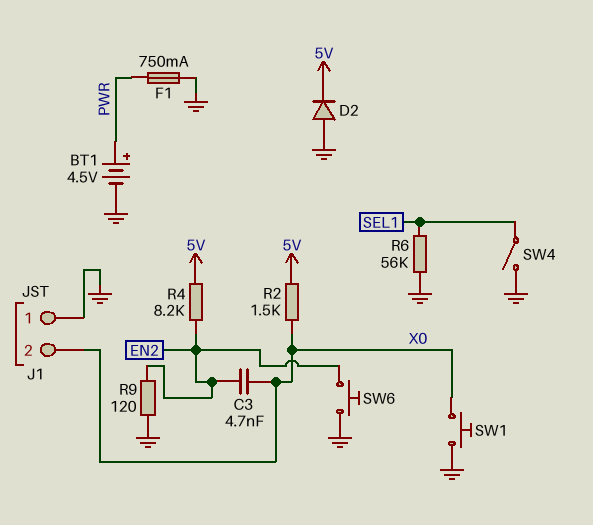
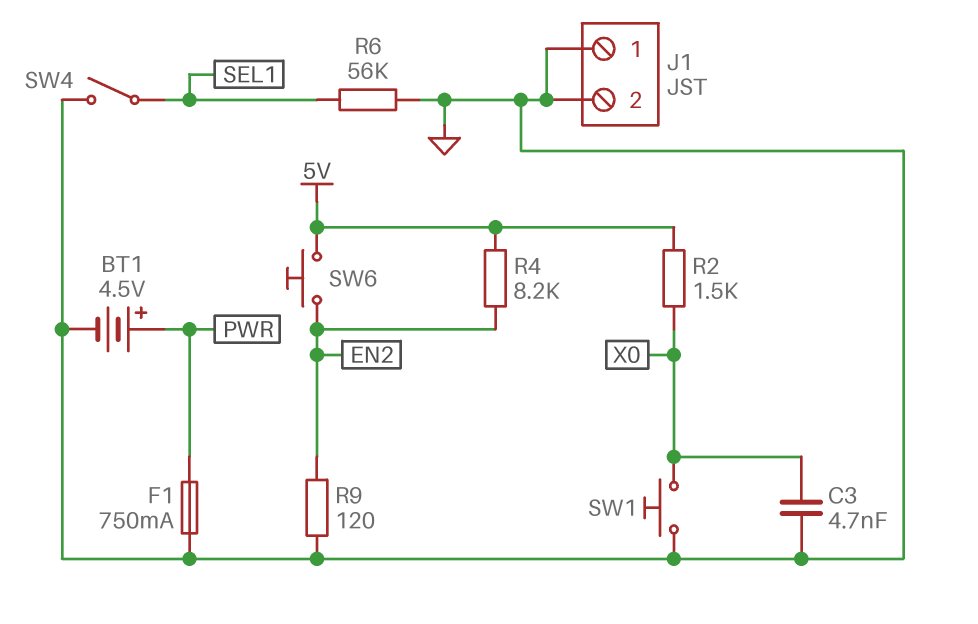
C3: 4.7nF (EN2, X0) -> 4.7nF (GND, X0)
D2: diode (A GND, K 5V) -> none
J1 pin 2: X0 -> GND
SW6: button (EN2, GND) -> button (5V, EN2)

